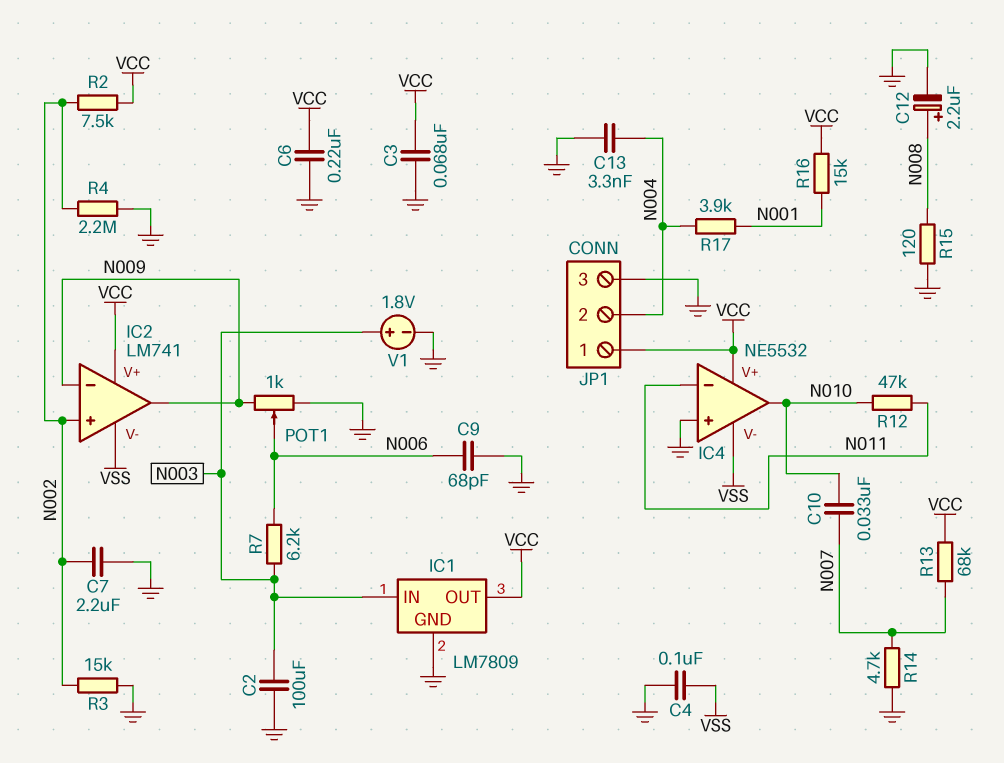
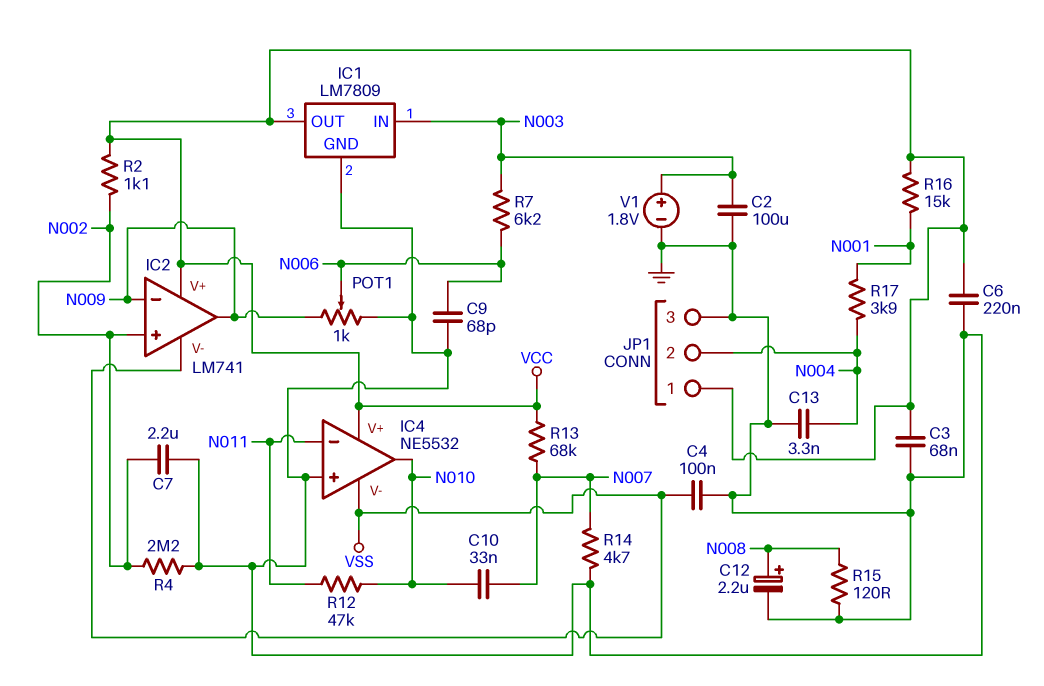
R2: 7.5k (N002, VCC) -> 1.1k (N002, VCC)
R3: 15k (GND, N002) -> none

